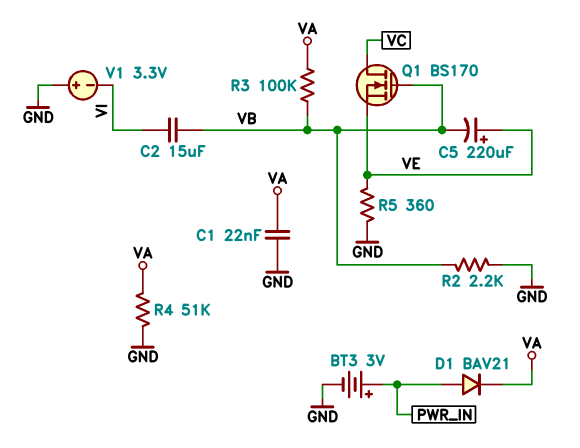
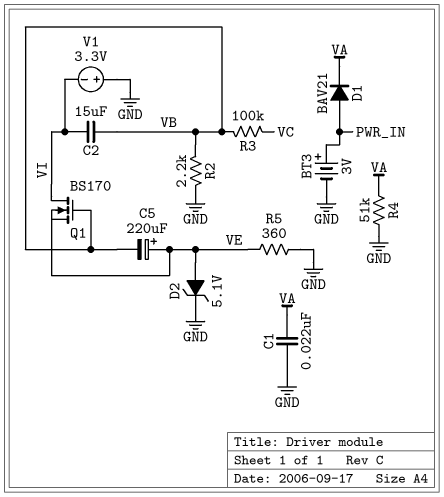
D2: none -> zener 5.1V (A VE, K GND)
Q1: NMOS BS170 (G VB, D VC, S VE) -> NMOS BS170 (G VB, D VI, S VE)
R3: 100k (VA, VB) -> 100k (VB, VC)

